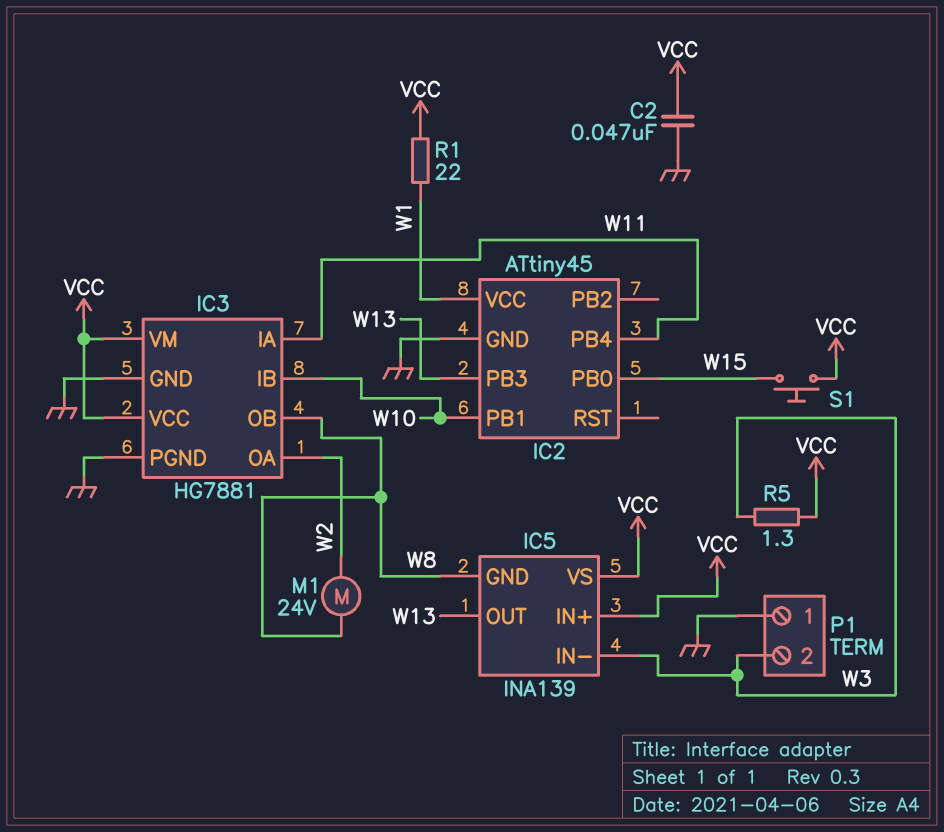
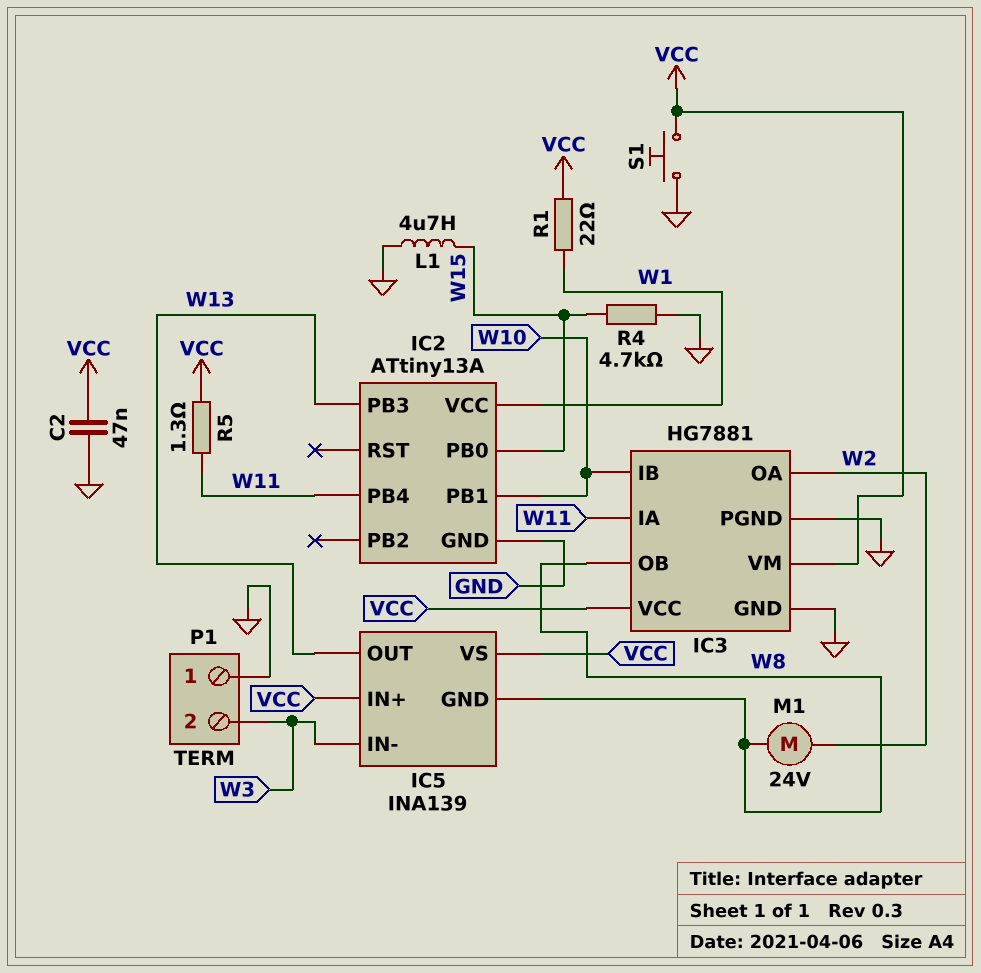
IC2: ATtiny45 -> ATtiny13A
L1: none -> 4.7uH (GND, W15)
R4: none -> 4.7k (GND, W15)
R5: 1.3 (VCC, W3) -> 1.3 (VCC, W11)
S1: button (VCC, W15) -> button (GND, VCC)

